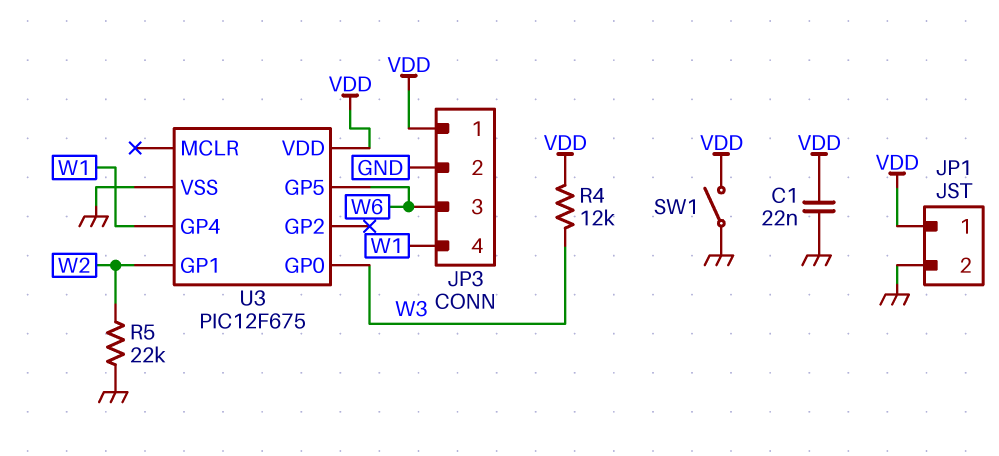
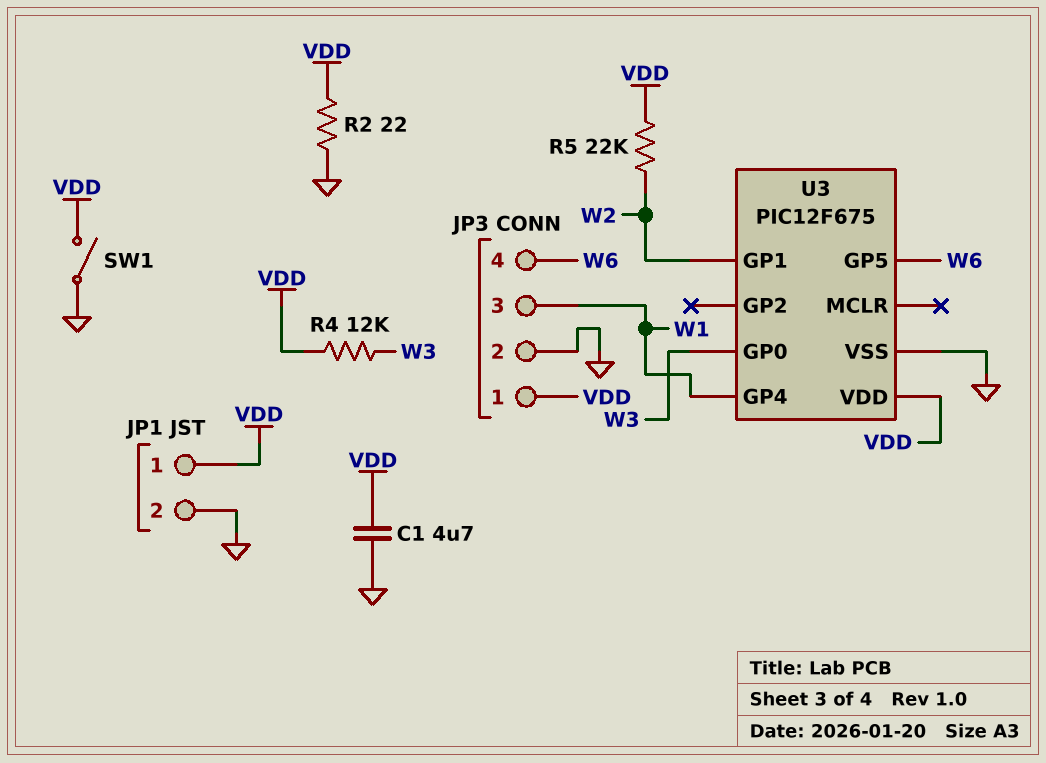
C1: 22nF (GND, VDD) -> 4.7uF (GND, VDD)
JP3 pin 3: W6 -> W1
JP3 pin 4: W1 -> W6
R2: none -> 22 (GND, VDD)
R5: 22k (GND, W2) -> 22k (VDD, W2)

